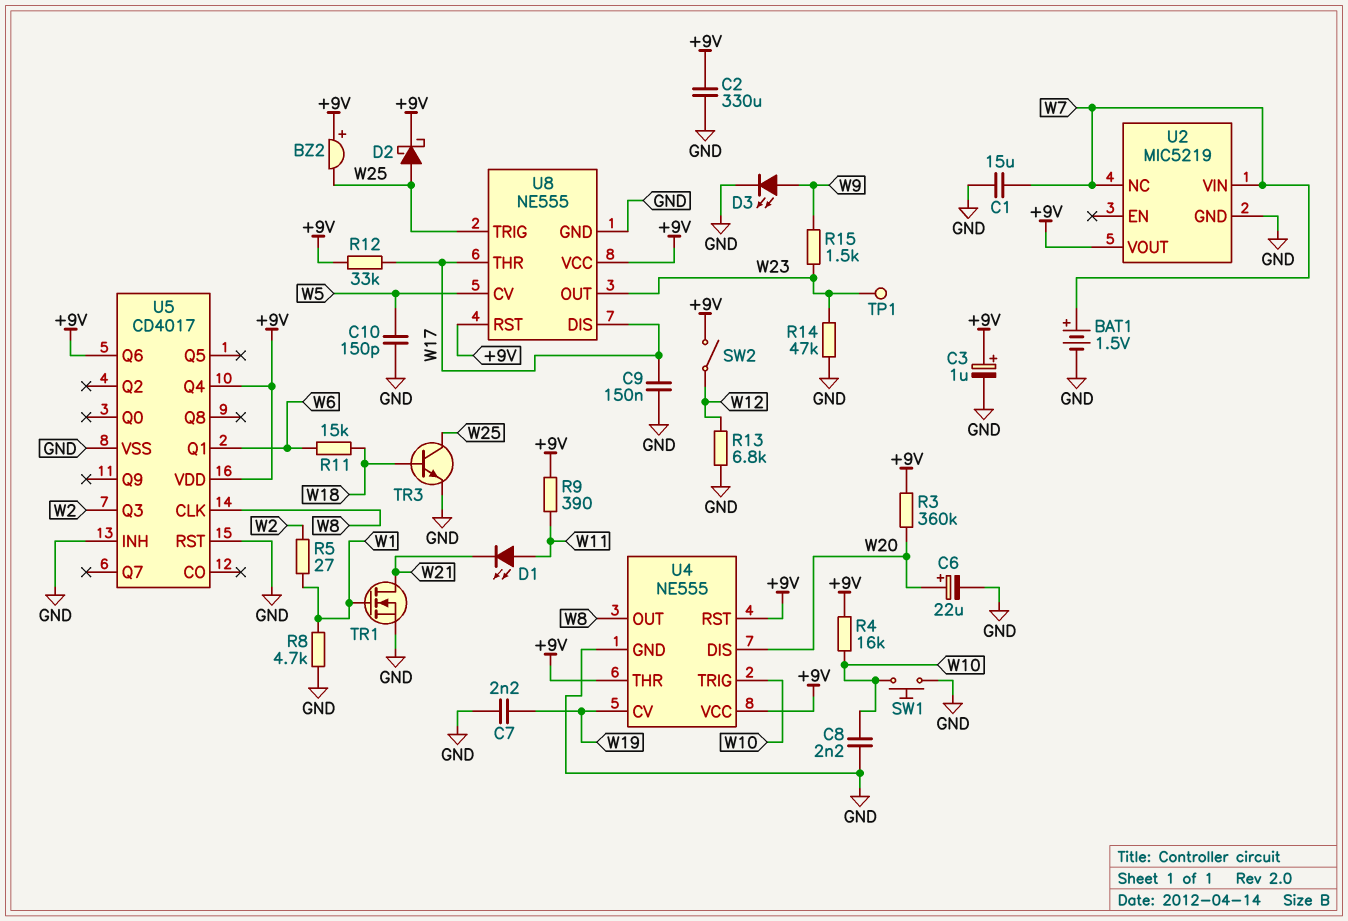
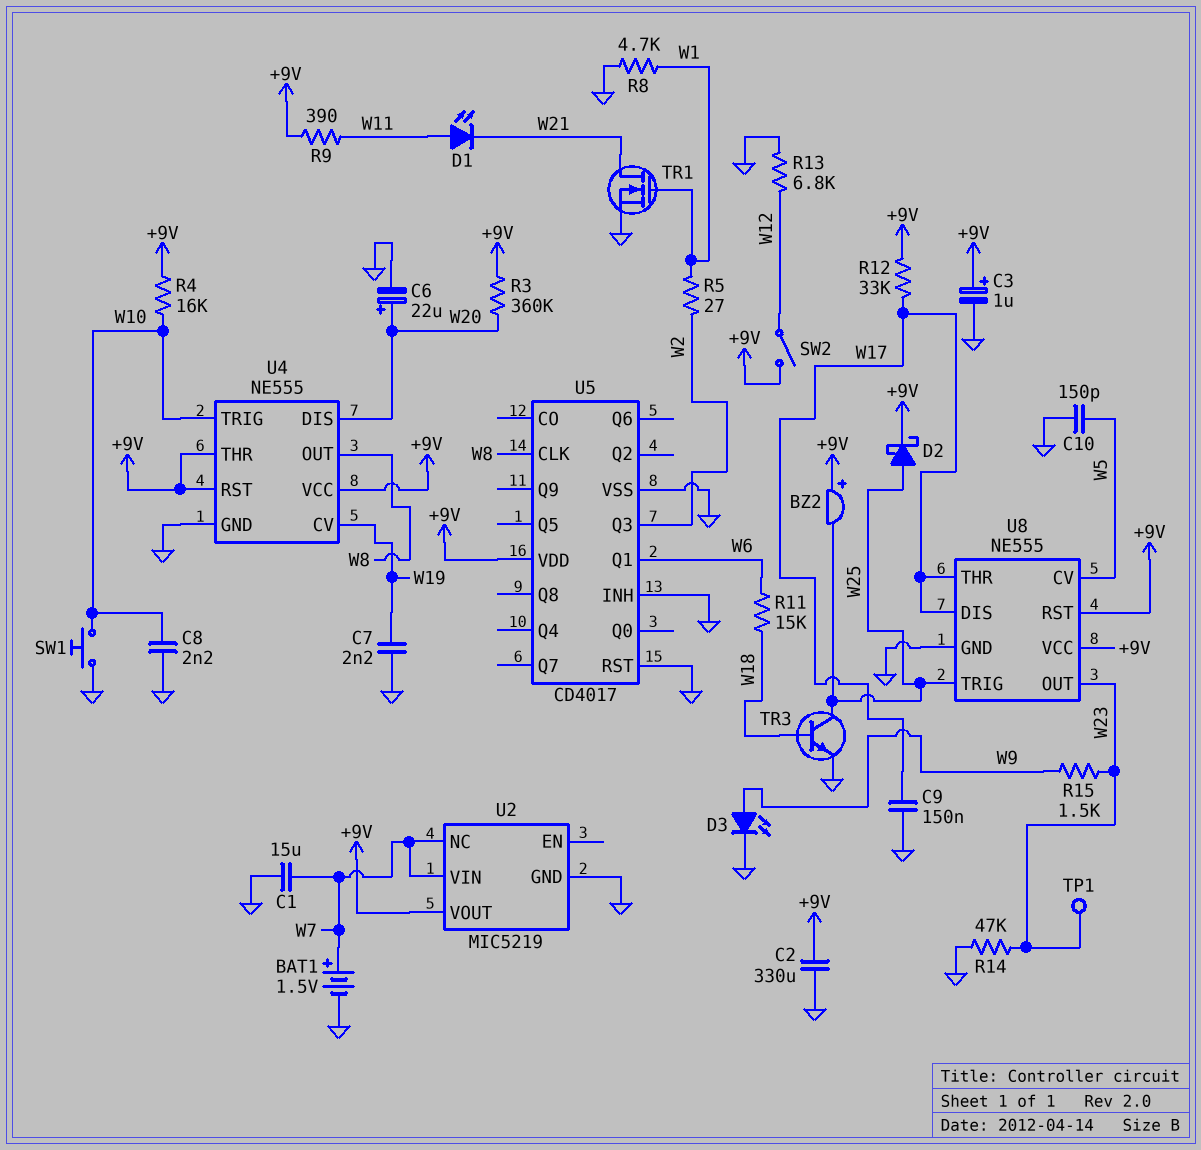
U5 pin Q4: +9V -> none
U5 pin Q6: +9V -> none

